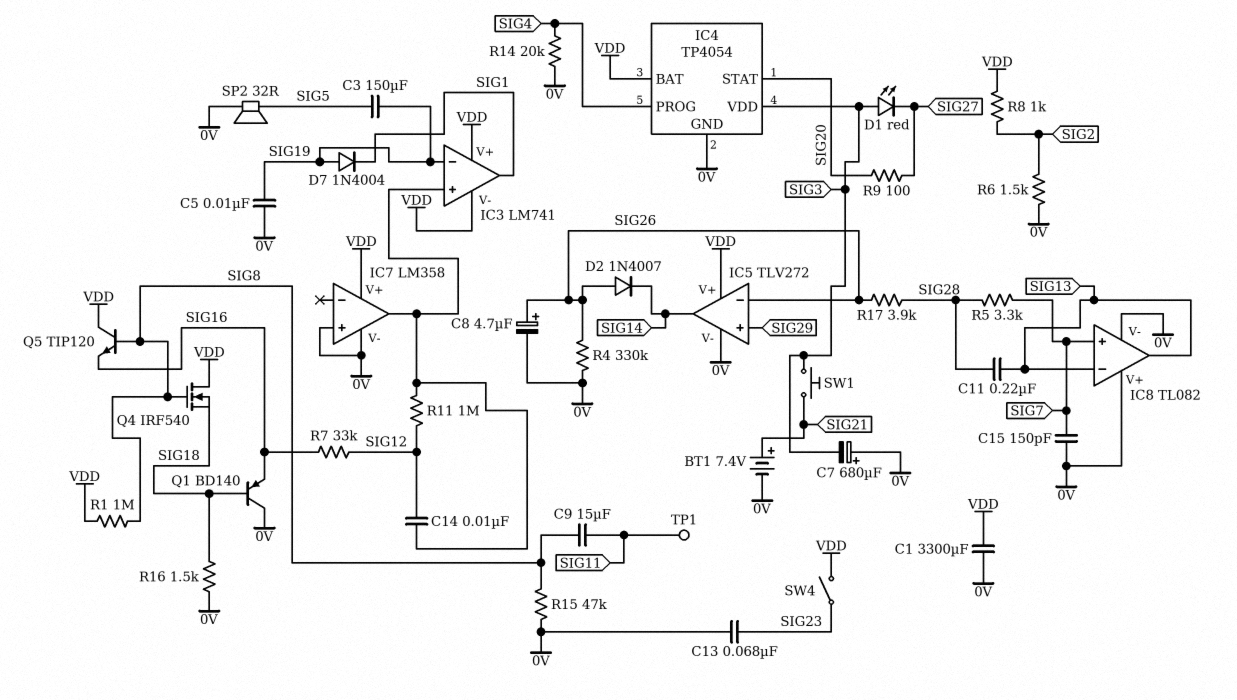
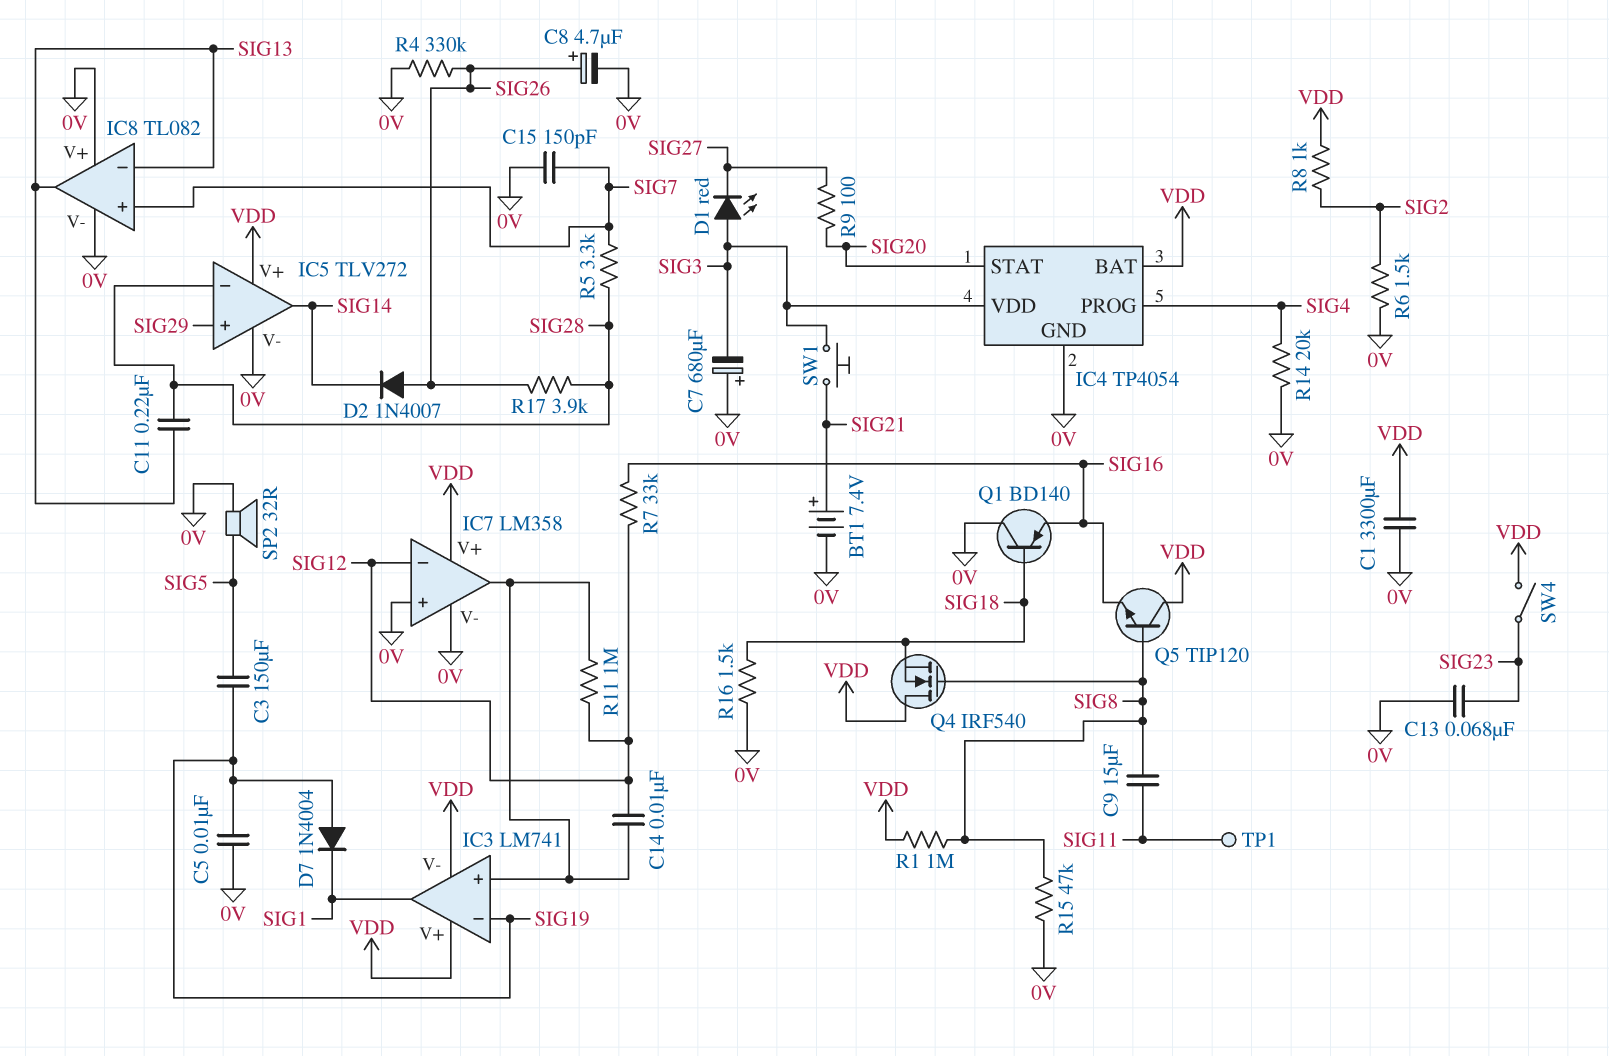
IC5 pin in-: SIG26 -> SIG28
IC7 pin in-: none -> SIG12

